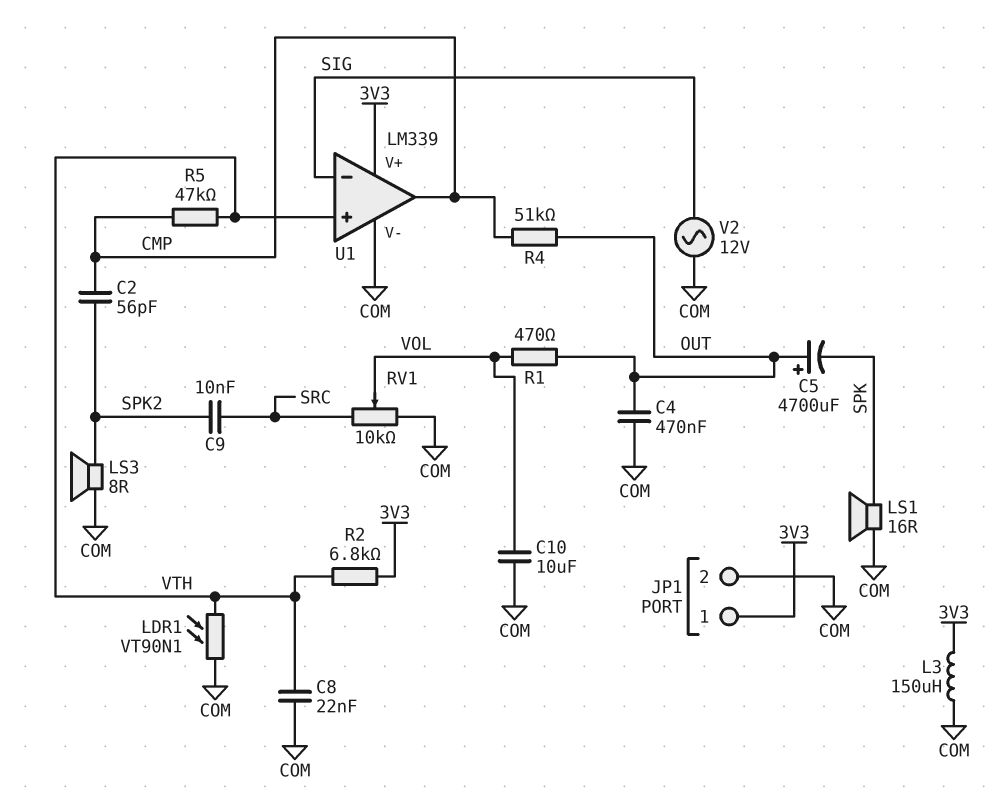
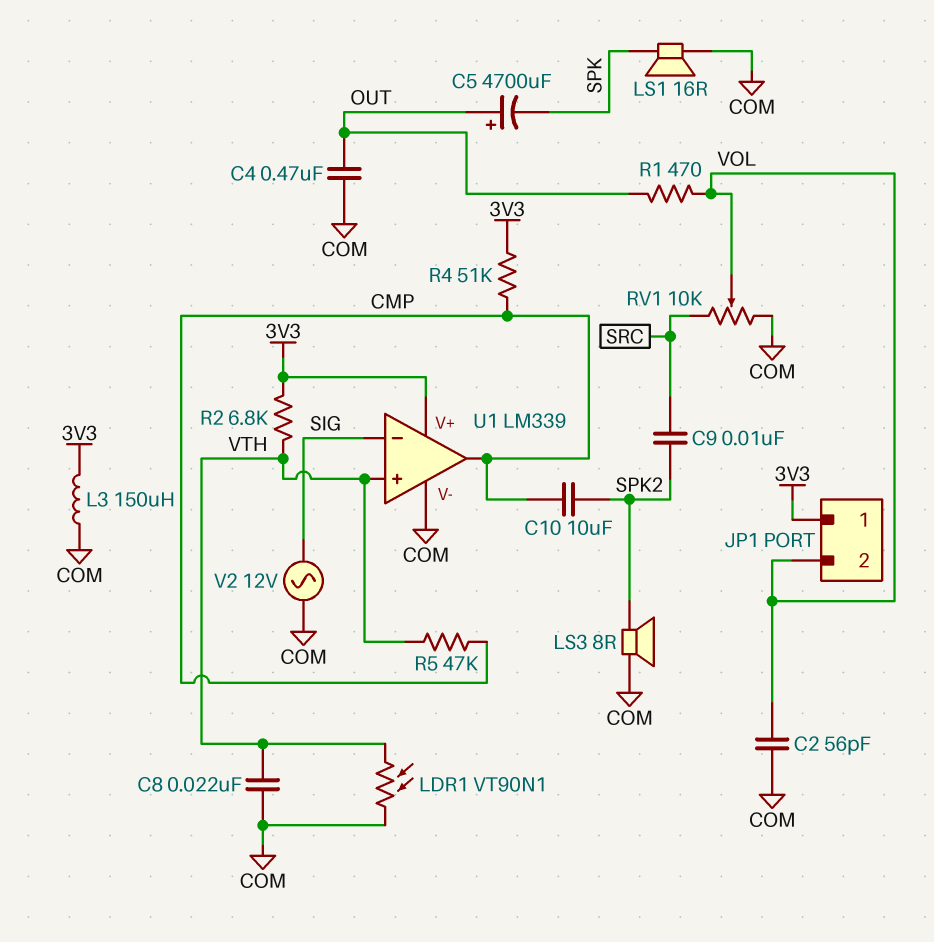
C2: 56pF (CMP, SPK2) -> 56pF (COM, VOL)
C10: 10uF (COM, VOL) -> 10uF (CMP, SPK2)
JP1 pin 2: COM -> VOL
R4: 51k (CMP, OUT) -> 51k (3V3, CMP)

